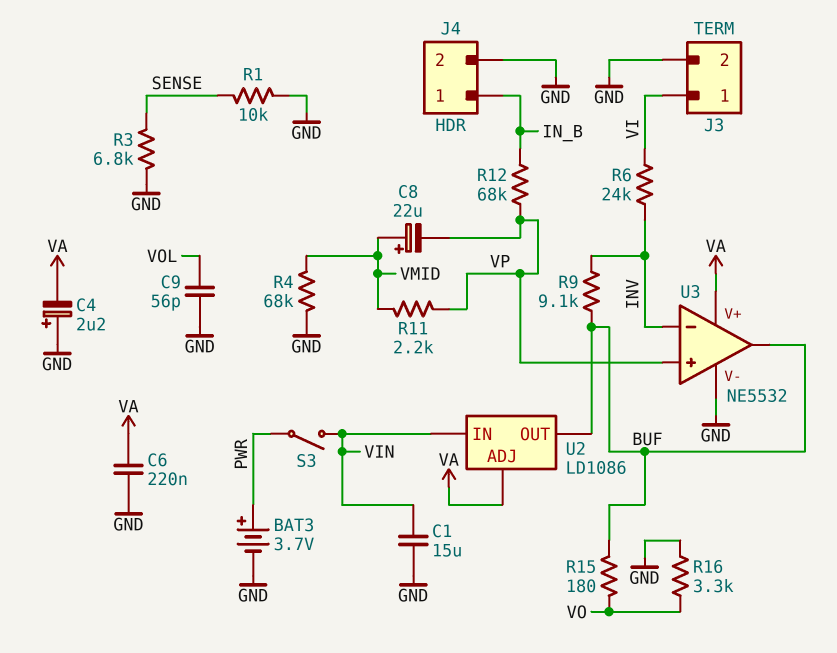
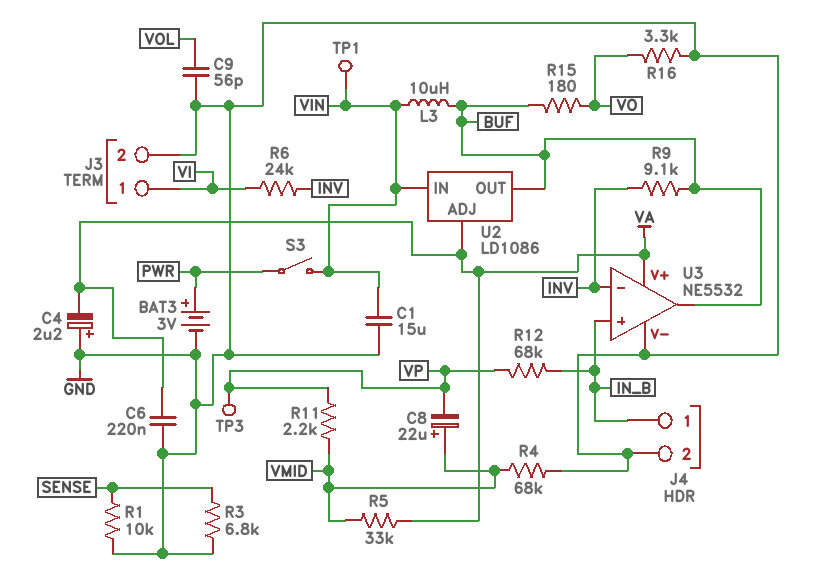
BAT3: 3.7V (plus PWR, minus GND) -> 3V (plus PWR, minus GND)
L3: none -> 10uH (BUF, VIN)
R5: none -> 33k (VA, VMID)
TP1: none -> test point (VIN)
TP3: none -> test point (VP)
U3 pin in+: VP -> IN_B

